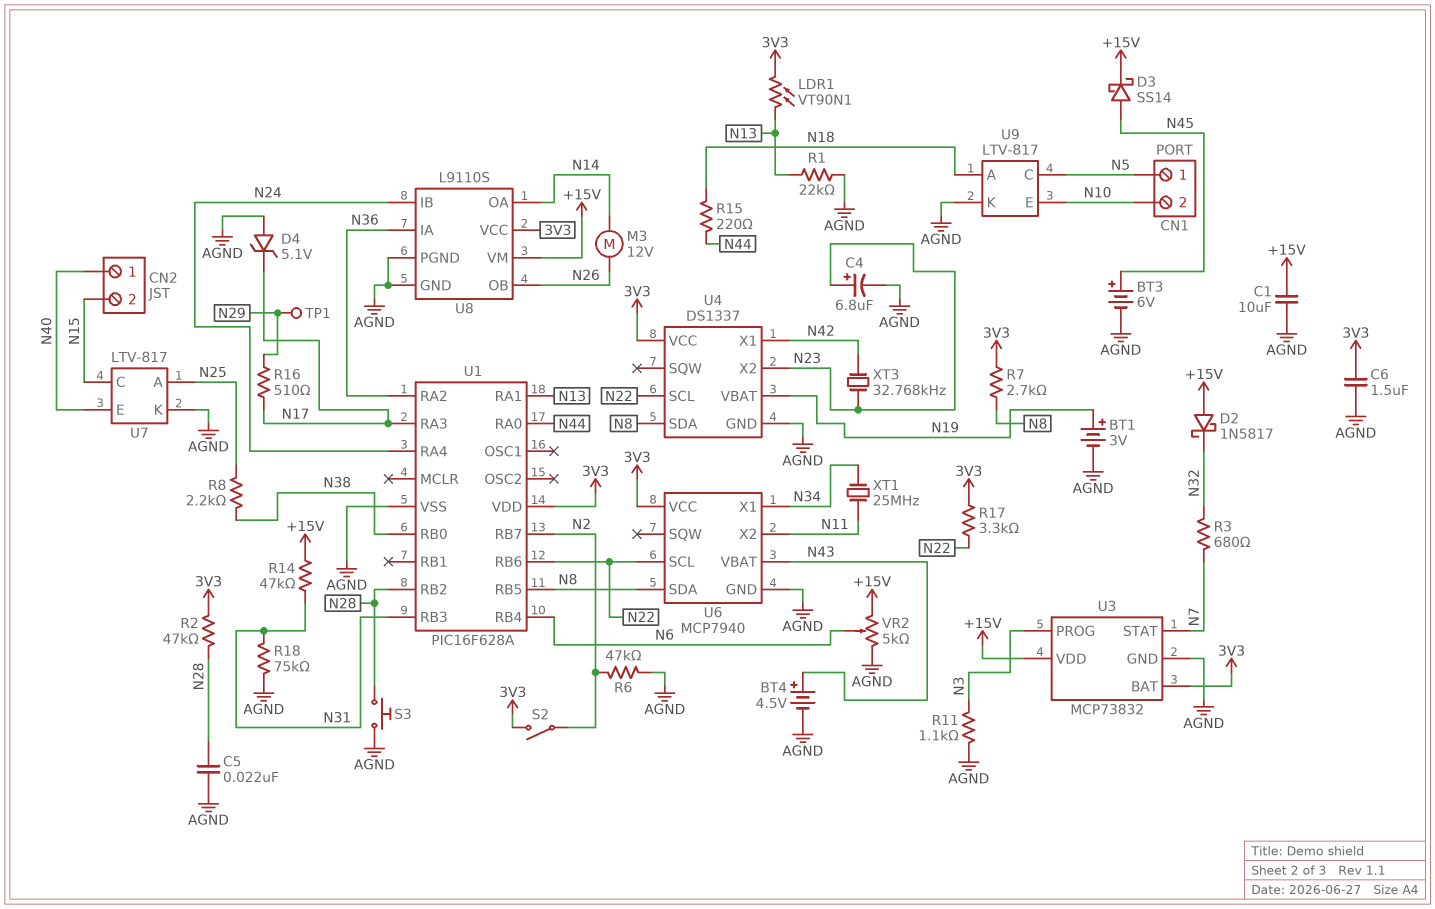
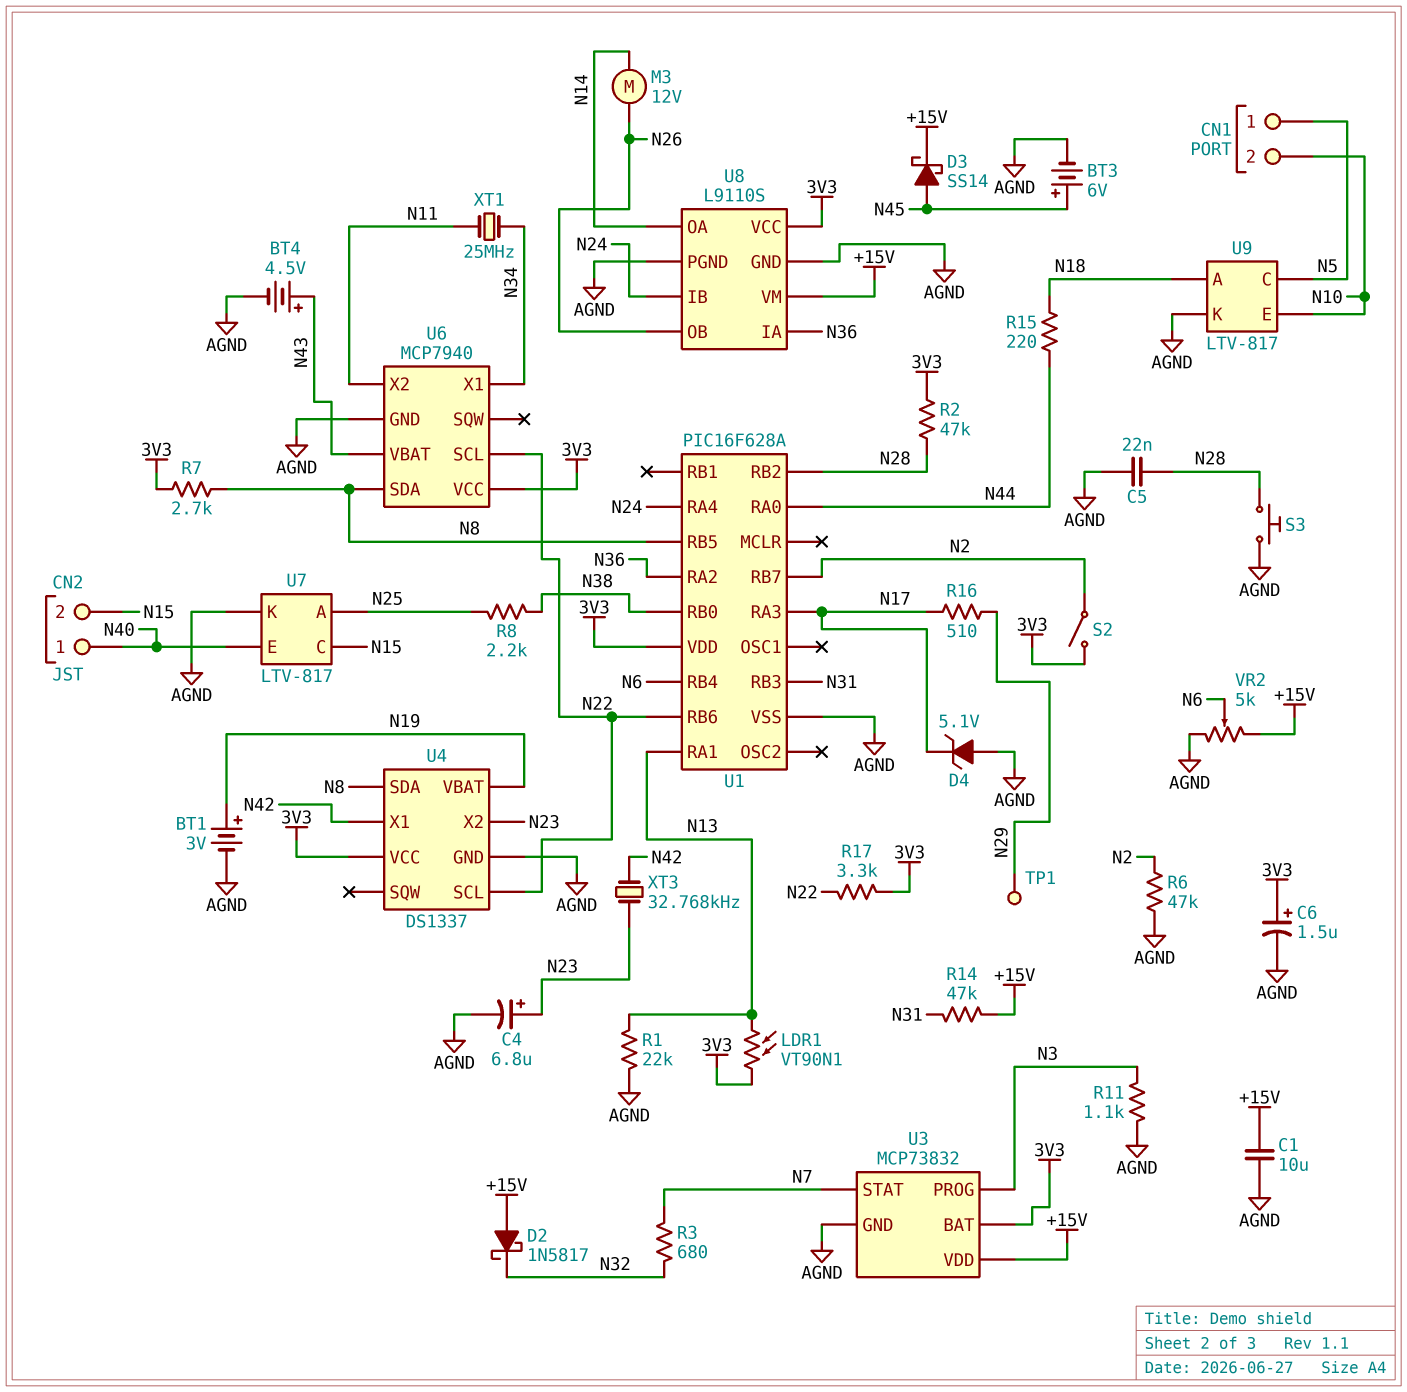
C6: 1.5uF (3V3, AGND) -> 1.5uF (plus 3V3, minus AGND)
R18: 75k (AGND, N31) -> none

